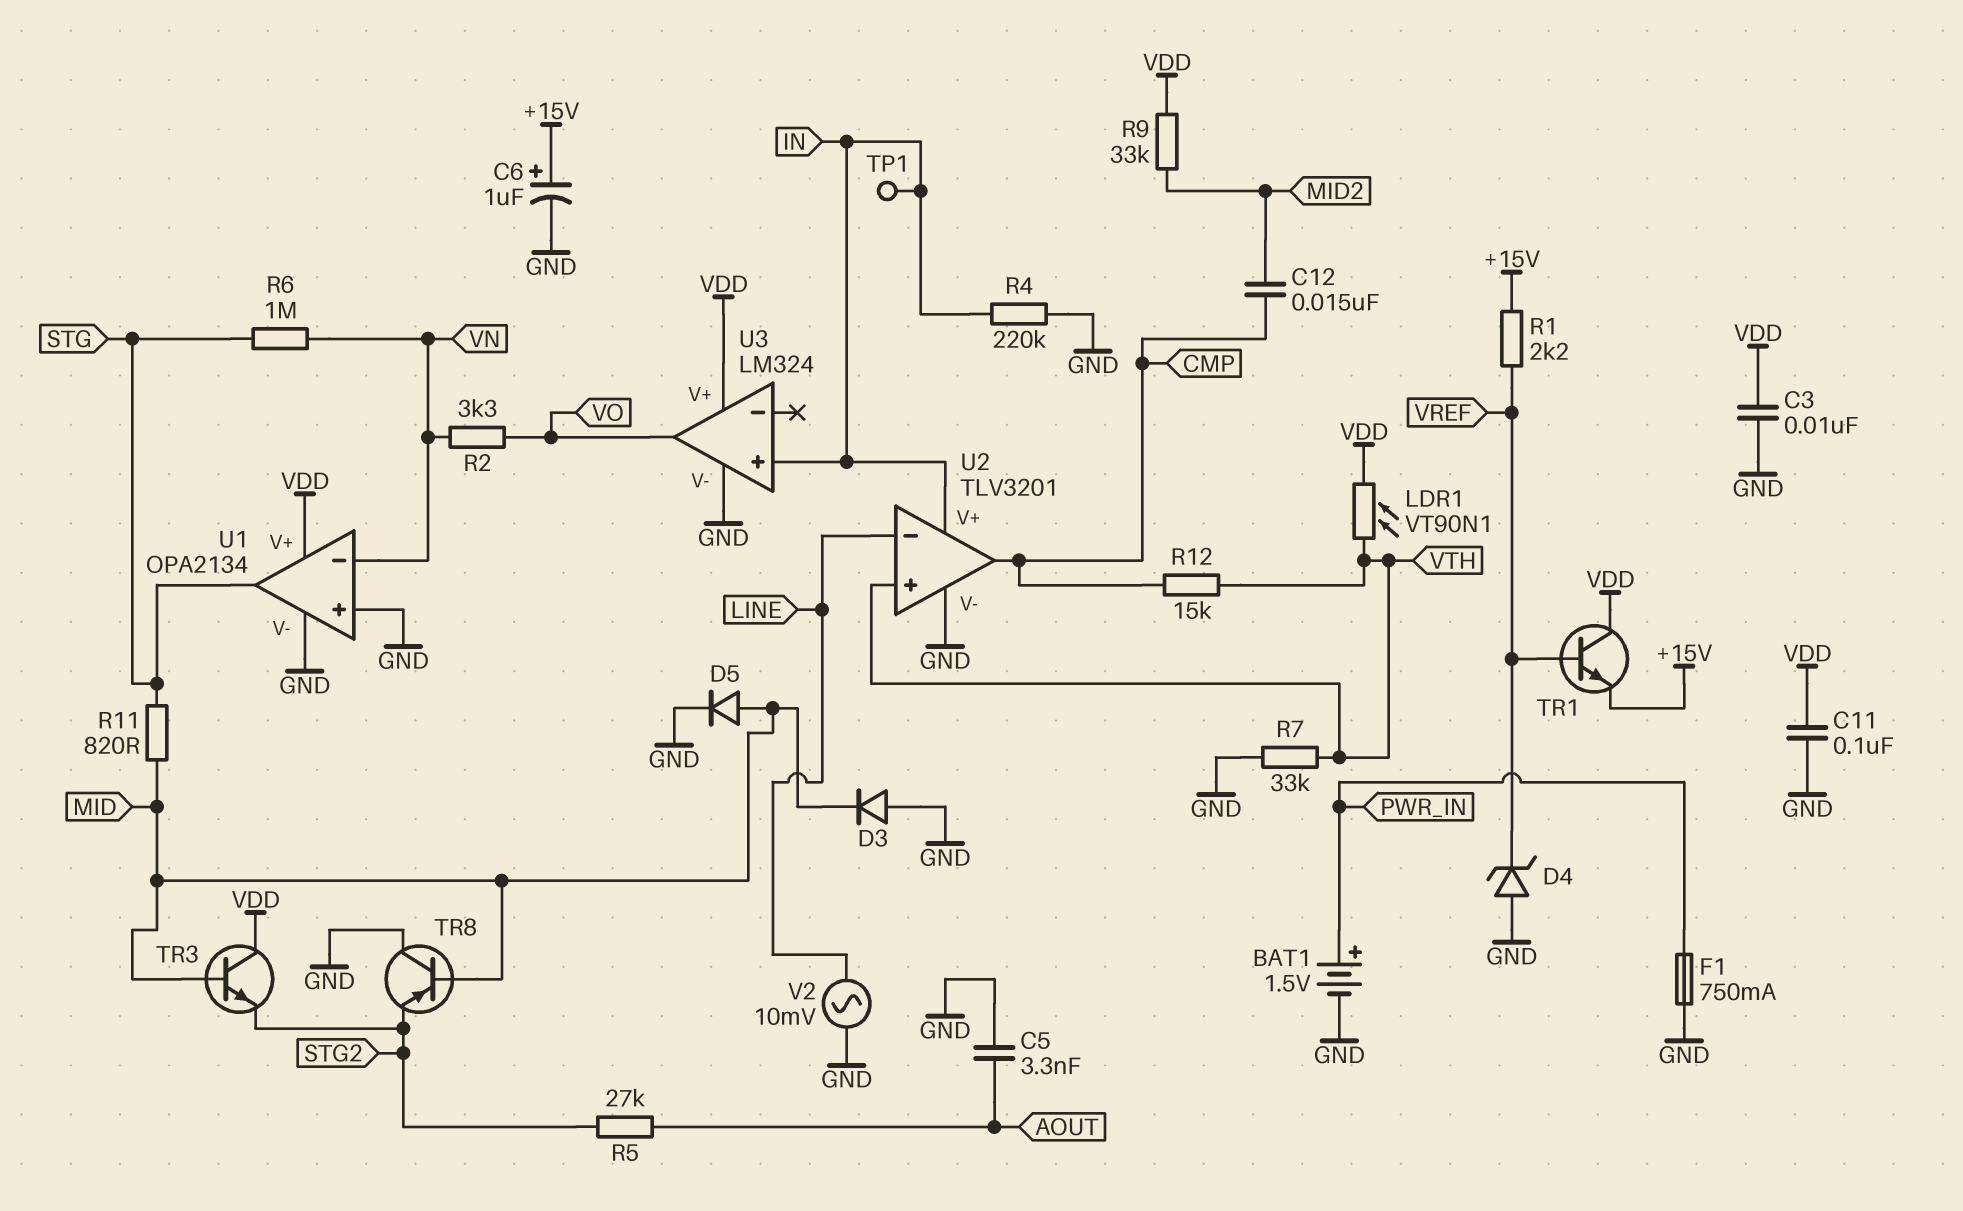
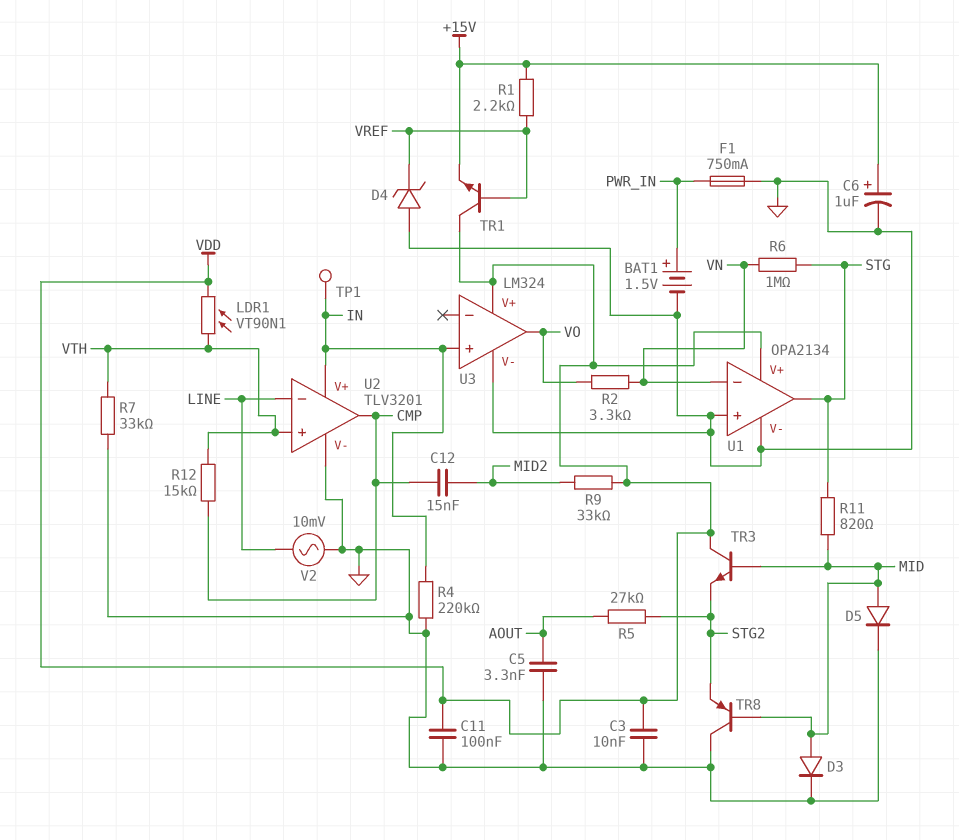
D3: diode (A GND, K MID) -> diode (A MID, K GND)

